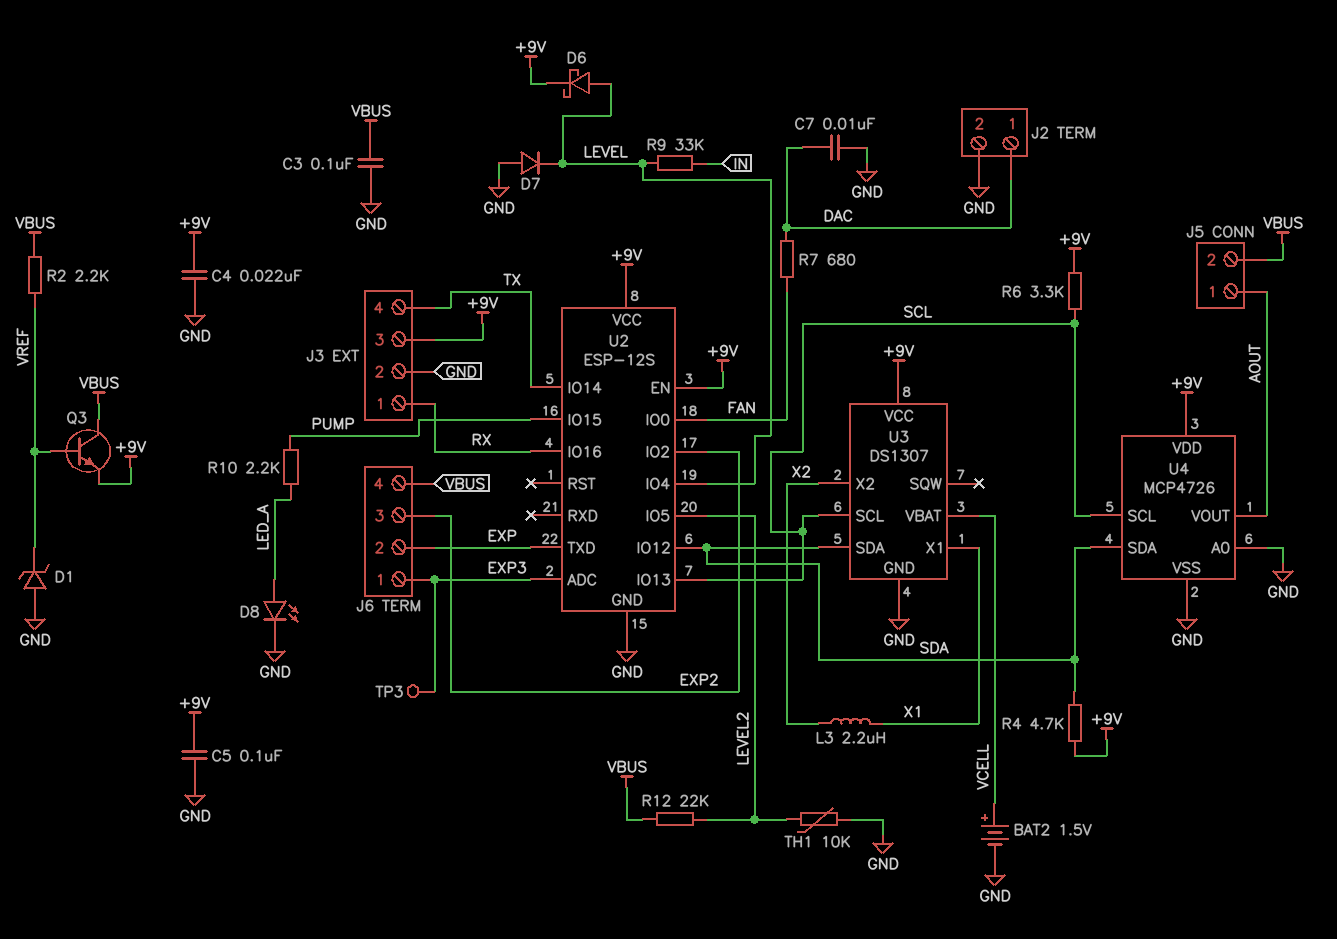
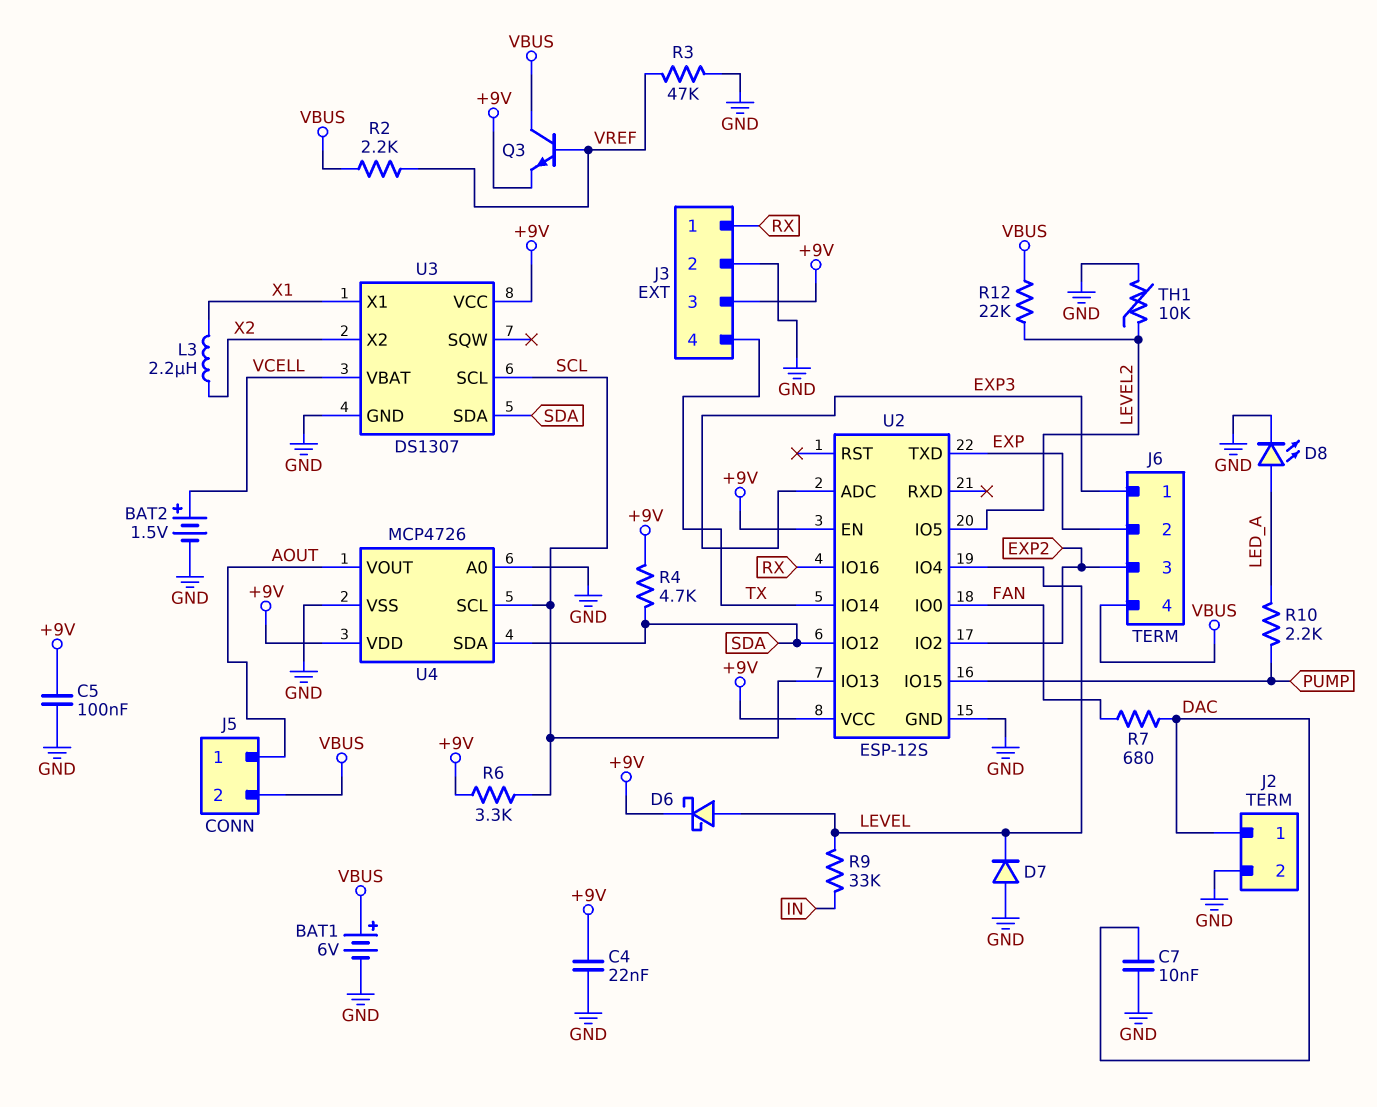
BAT1: none -> 6V (plus VBUS, minus GND)
C3: 100nF (GND, VBUS) -> none
D1: zener (A GND, K VREF) -> none
R3: none -> 47k (GND, VREF)
TP3: test point (EXP3) -> none

